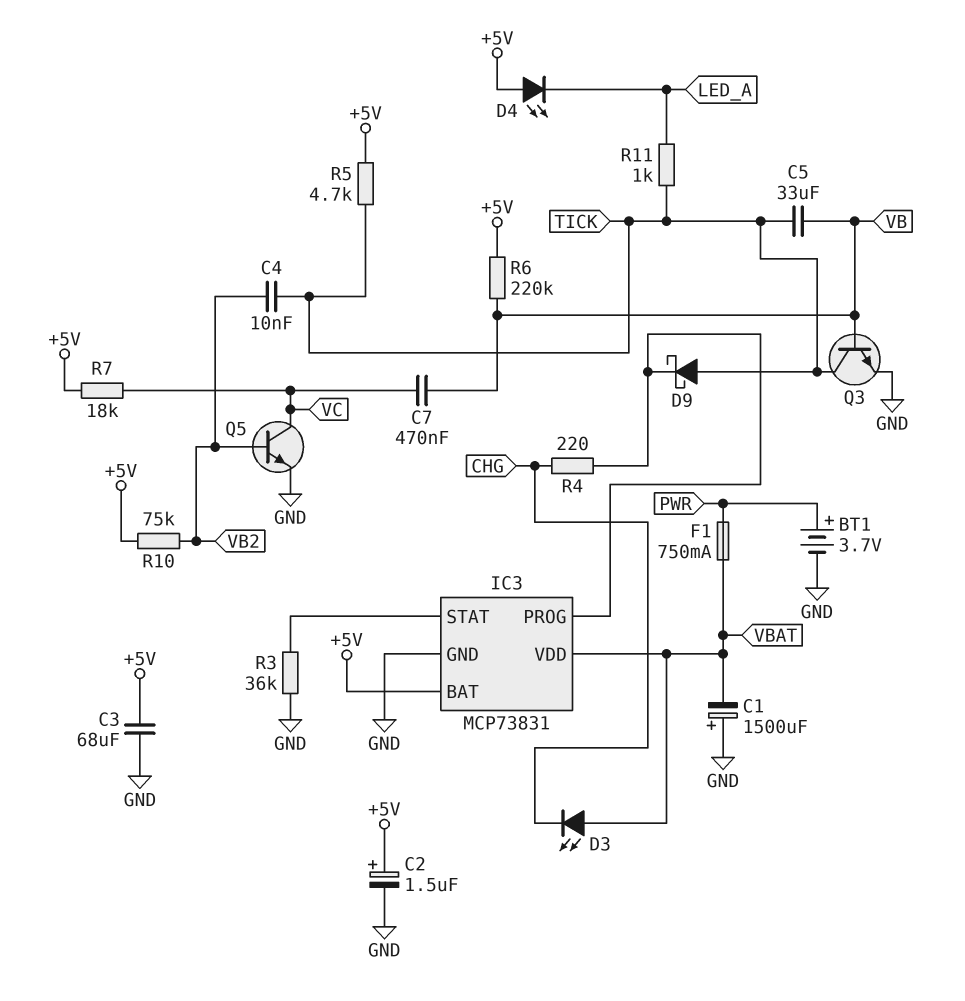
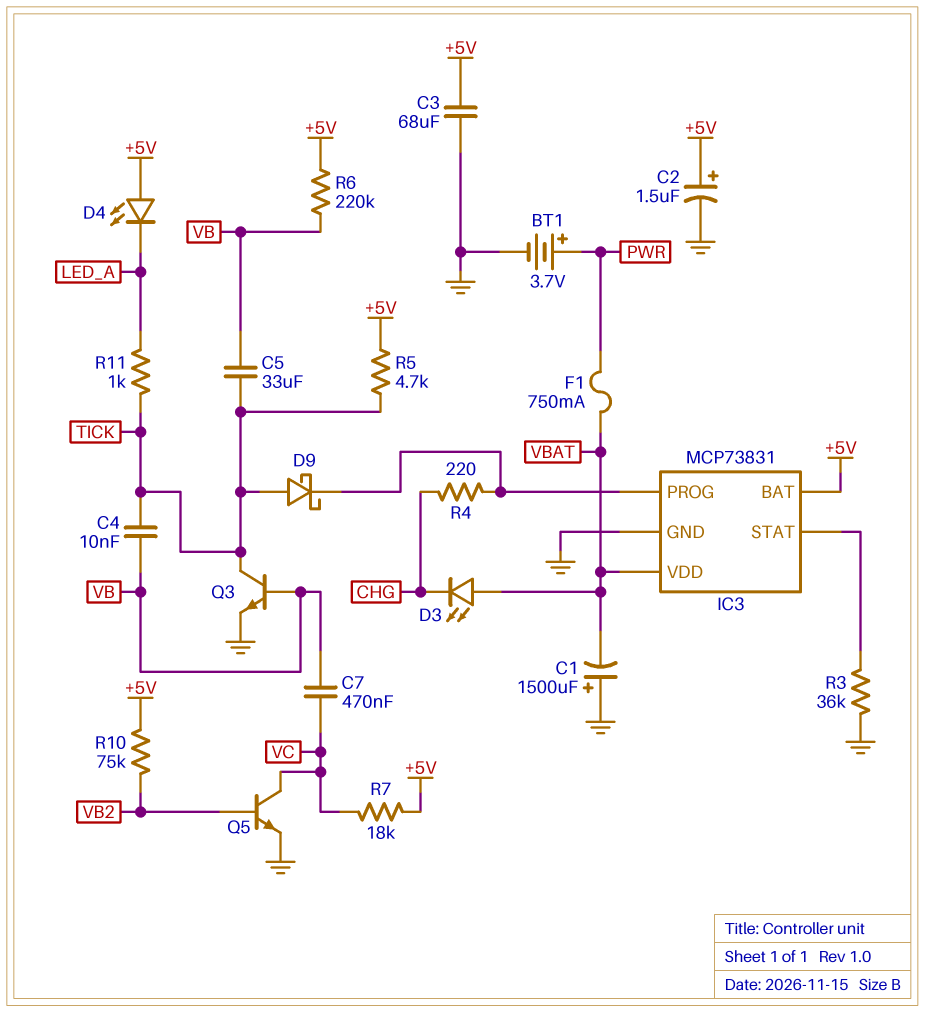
C4: 10nF (TICK, VB2) -> 10nF (TICK, VB)

